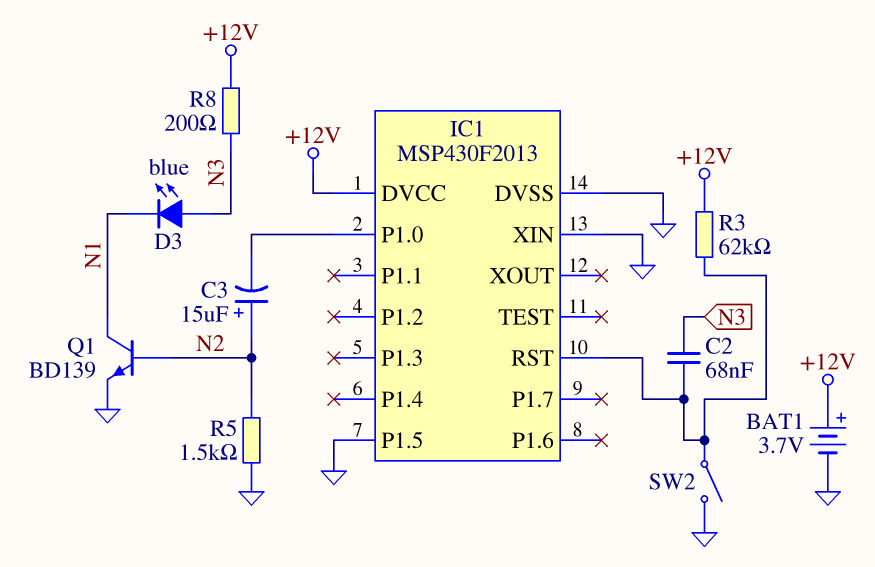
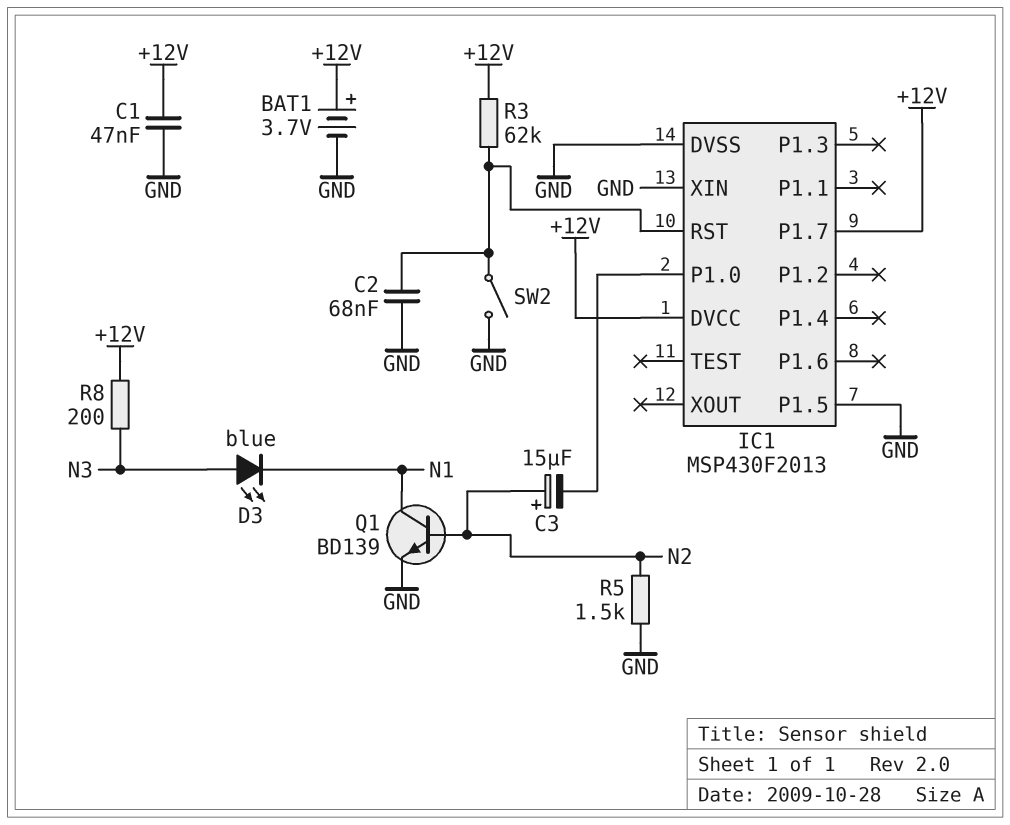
C1: none -> 47nF (+12V, GND)
C2: 68nF (IC1/RST, N3) -> 68nF (GND, IC1/RST)
IC1 pin P1.7: none -> +12V

